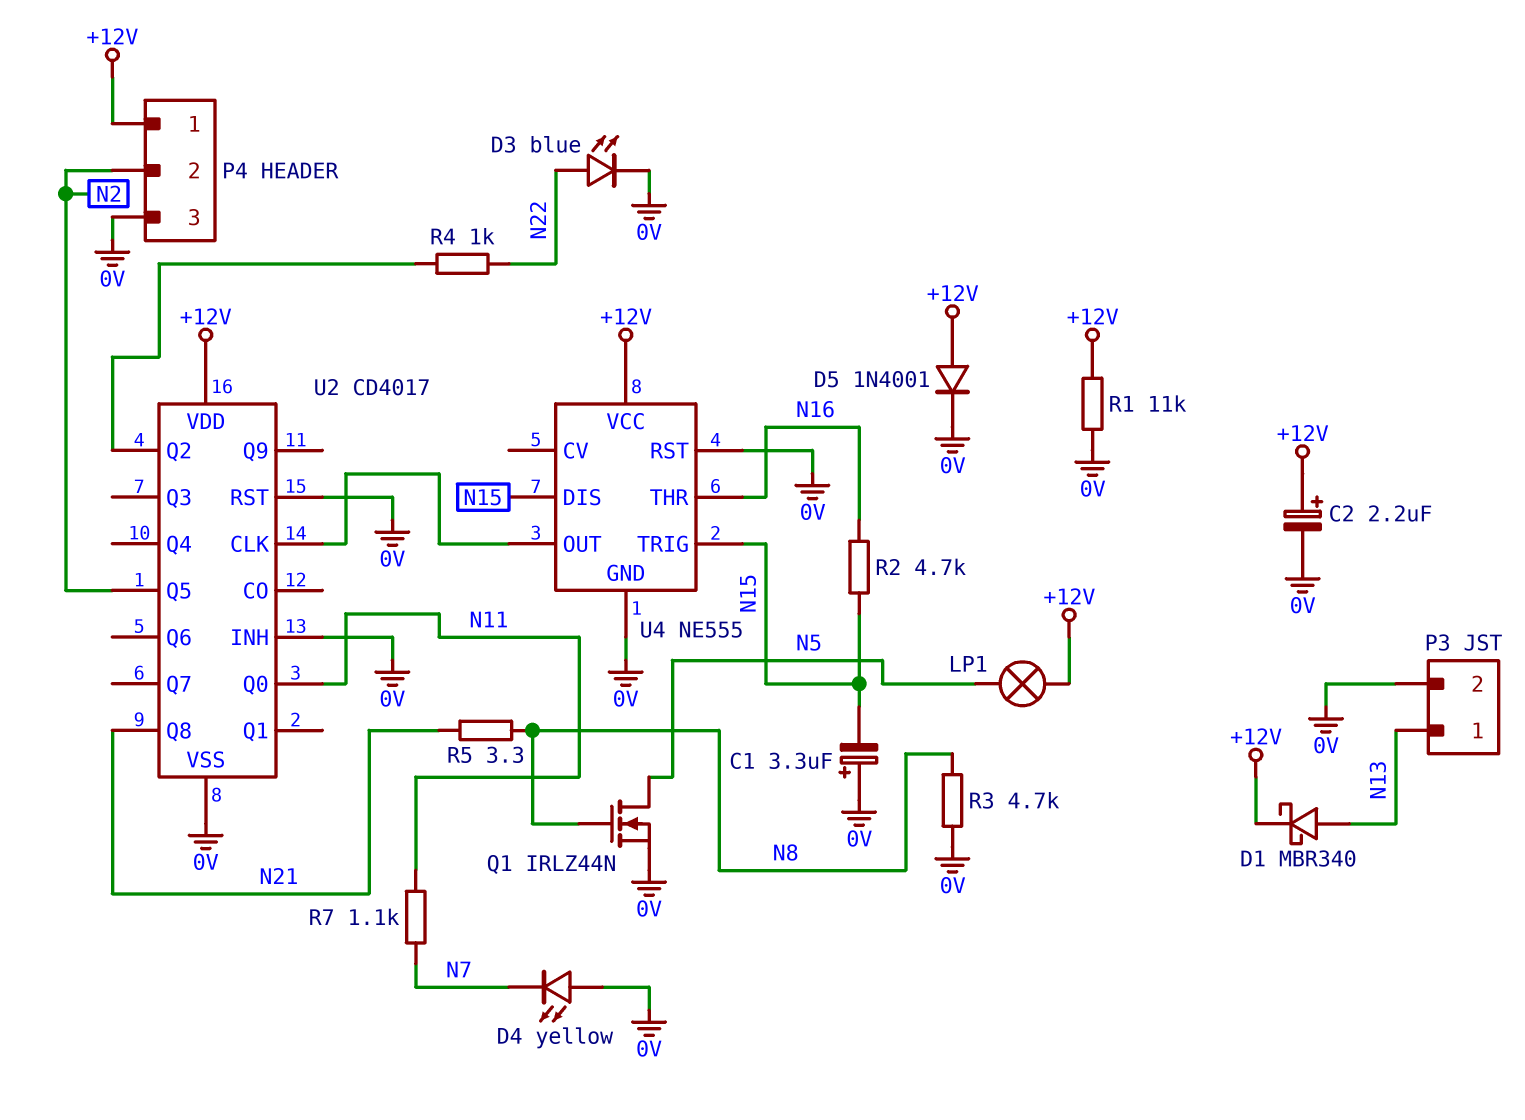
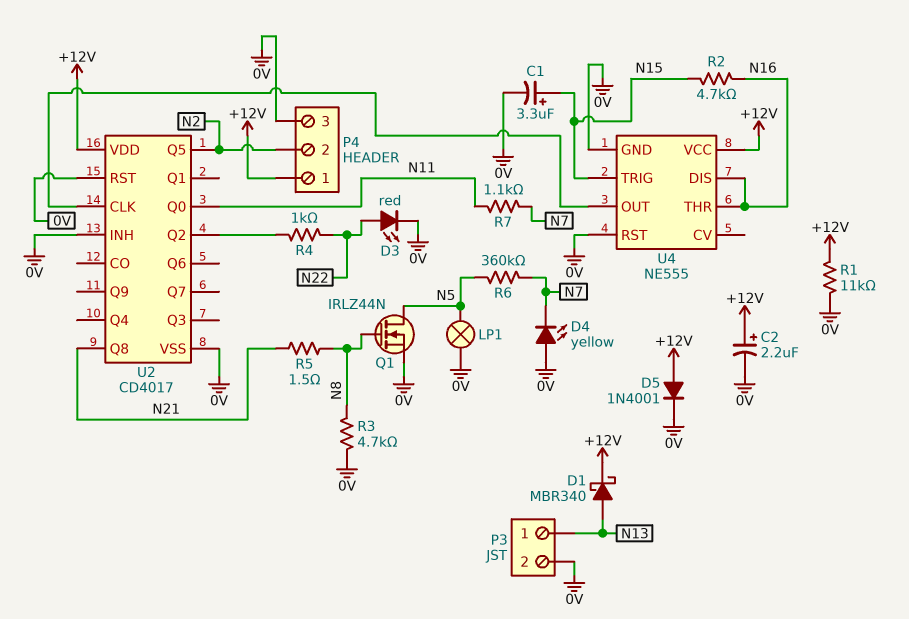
C1: 3.3uF (plus 0V, minus N15) -> 3.3uF (plus N15, minus 0V)
D3: LED blue (A N22, K 0V) -> LED red (A N22, K 0V)
LP1: lamp (+12V, N5) -> lamp (0V, N5)
R5: 3.3 (N8, N21) -> 1.5 (N8, N21)
R6: none -> 360k (N5, N7)
U4 pin DIS: N15 -> N16

